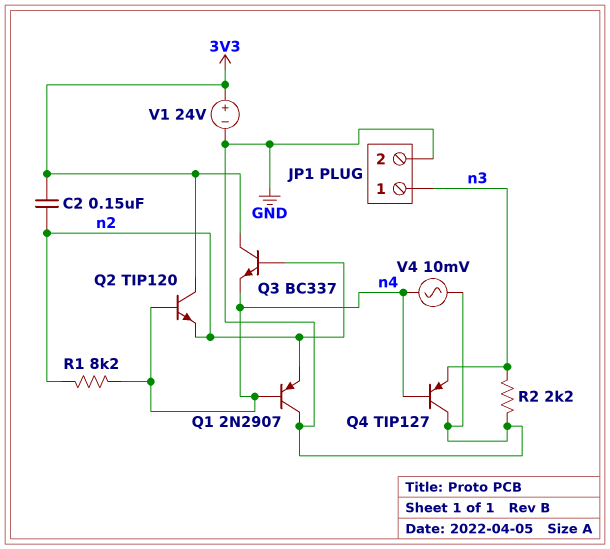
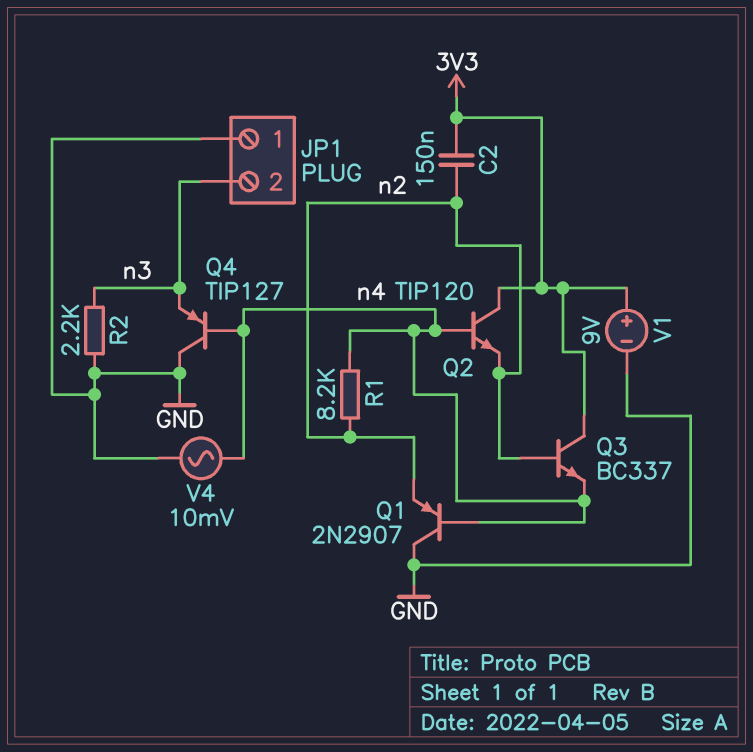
JP1 pin 1: n3 -> GND
JP1 pin 2: GND -> n3
V1: 24V (plus 3V3, minus GND) -> 9V (plus 3V3, minus GND)

